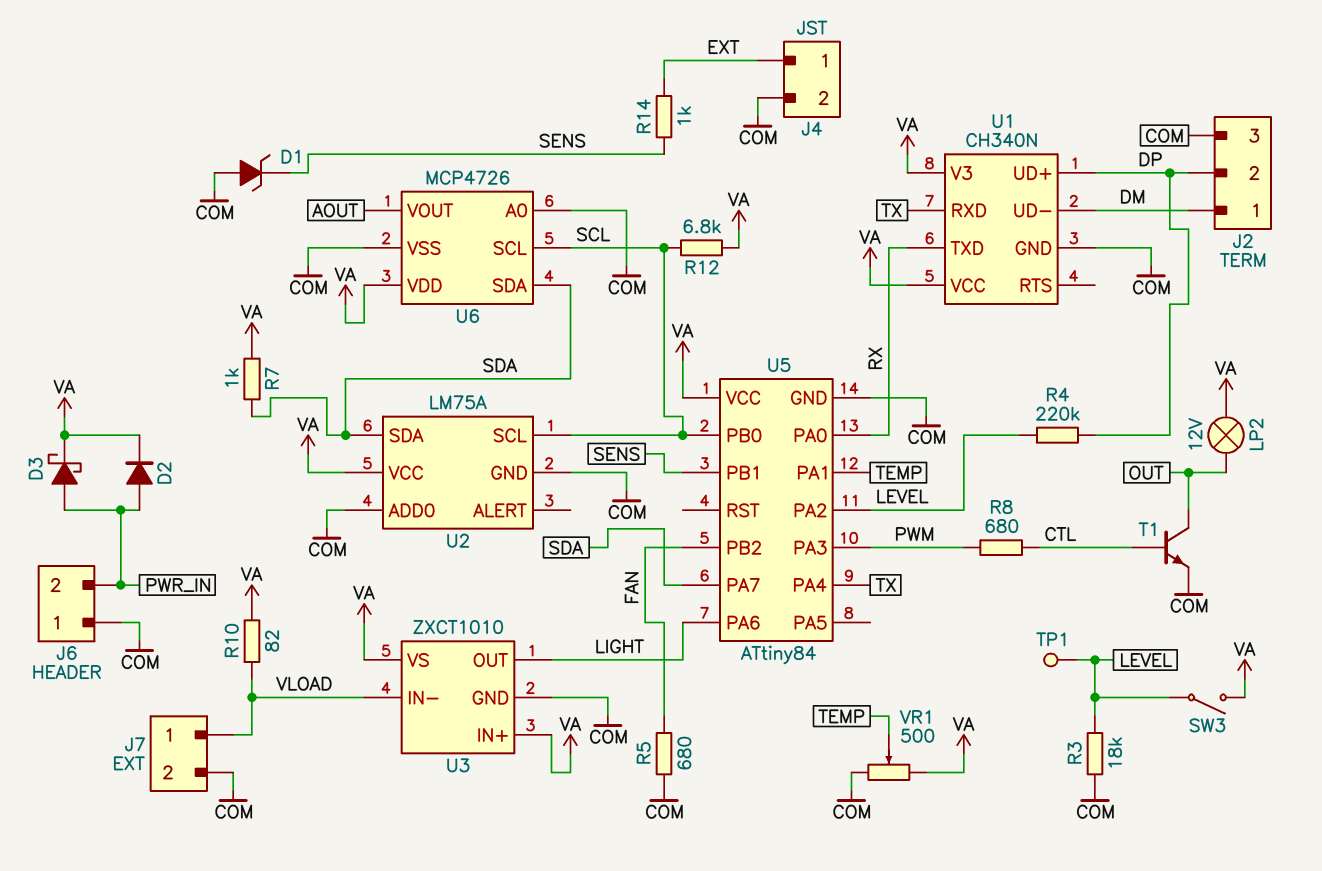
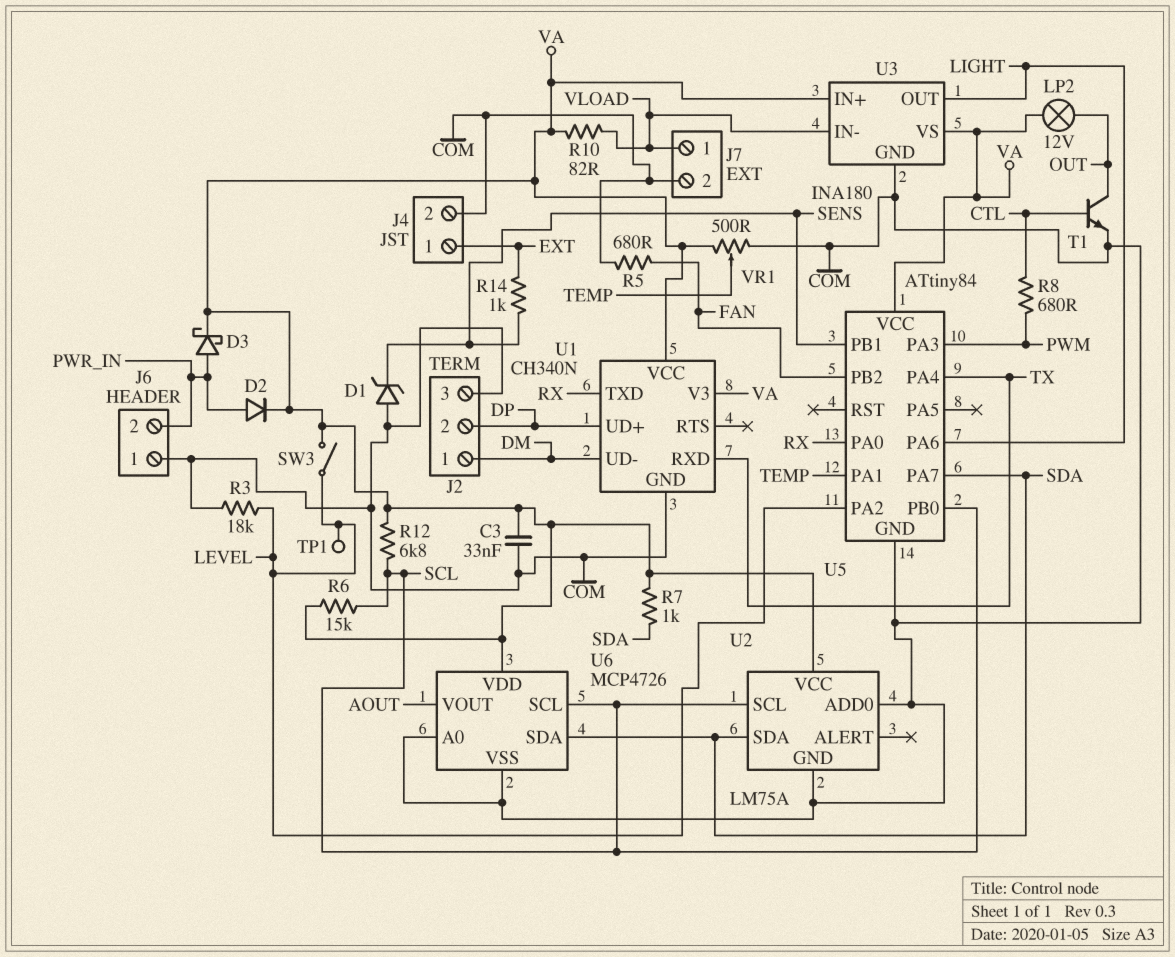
C3: none -> 33nF (COM, VA)
R4: 220k (DP, LEVEL) -> none
R6: none -> 15k (SCL, VA)
U3: ZXCT1010 -> INA180

